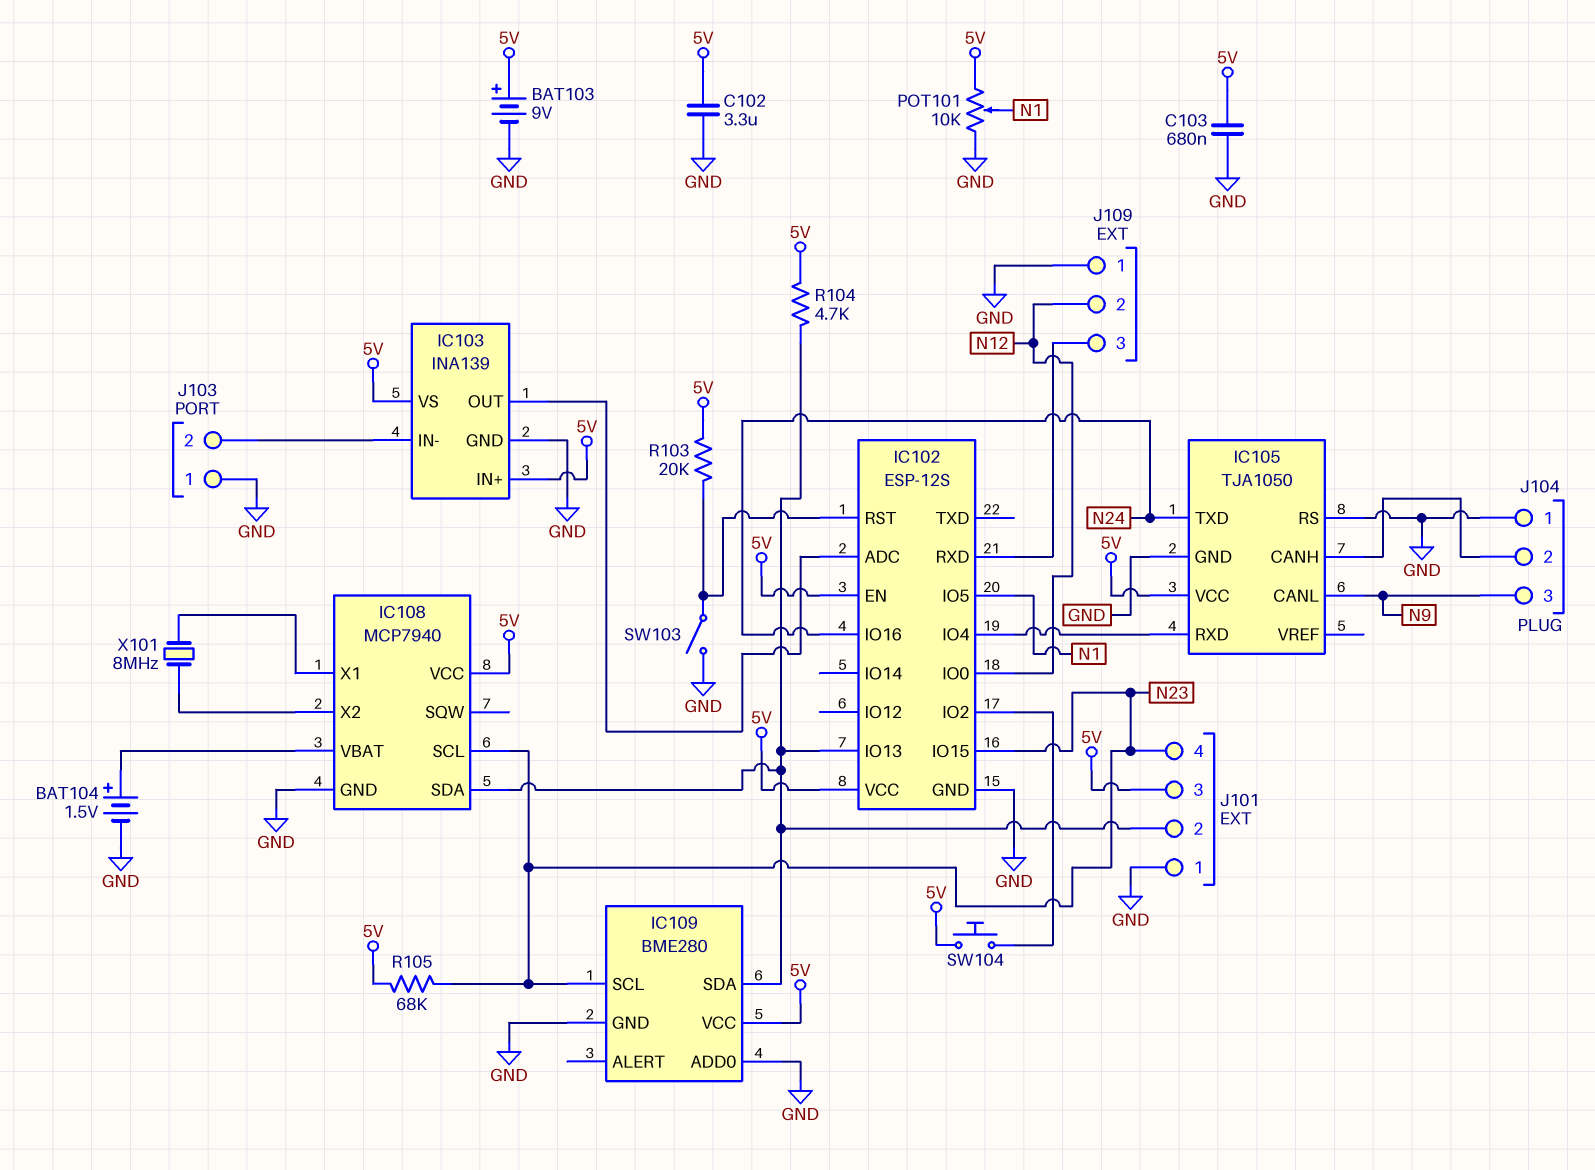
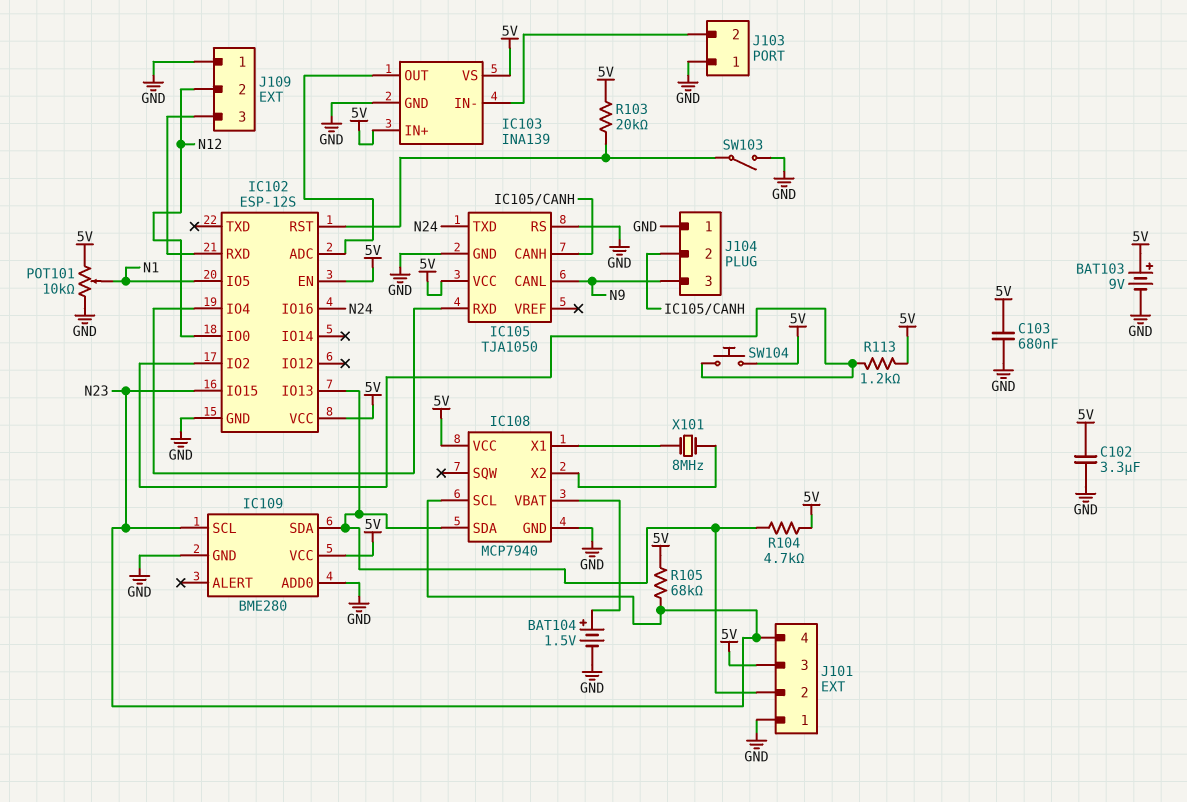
R113: none -> 1.2k (5V, IC102/IO2)

